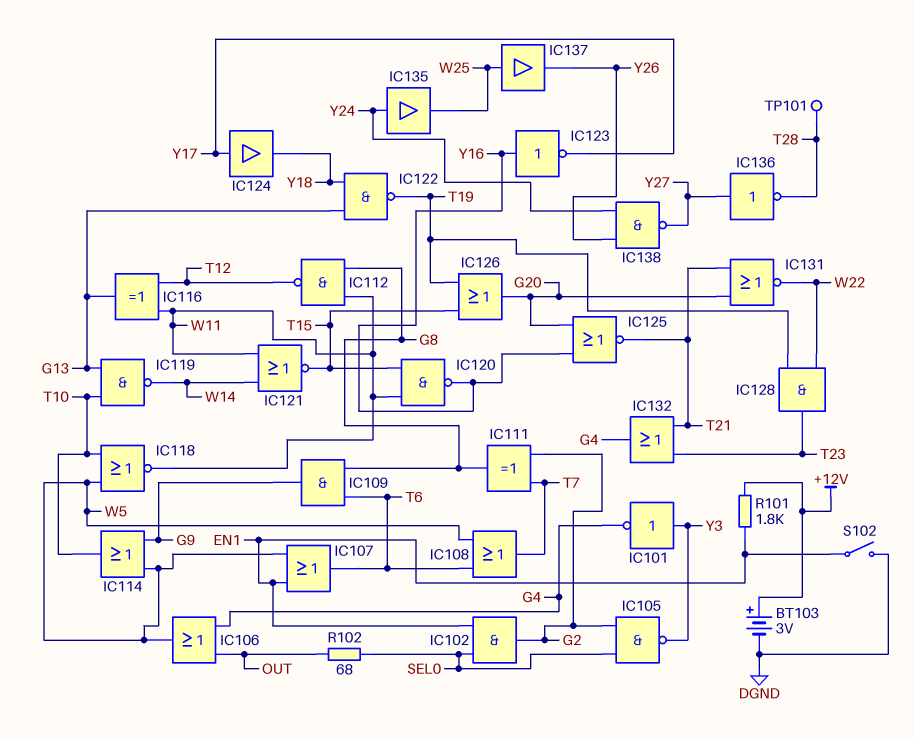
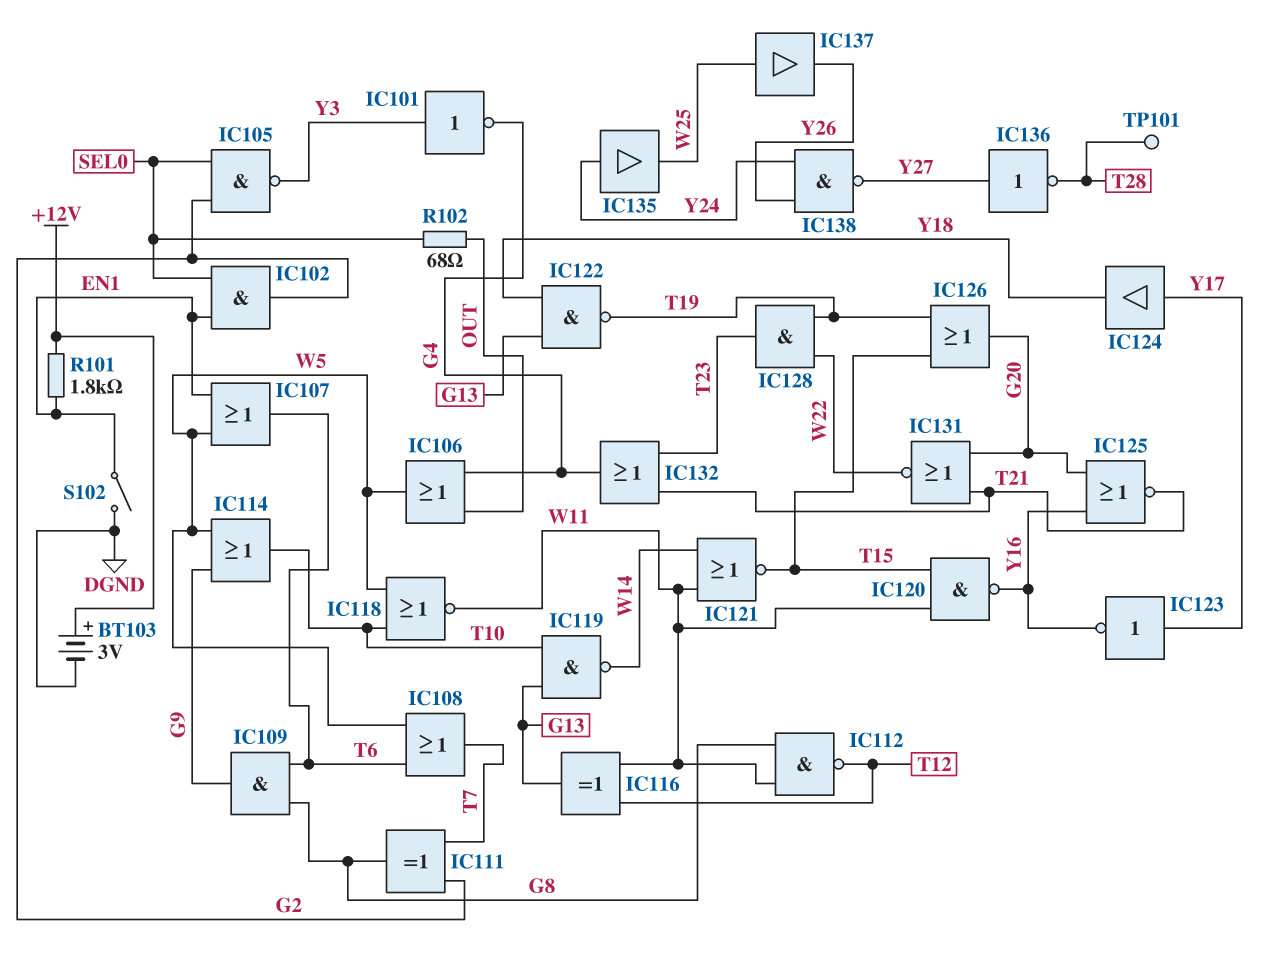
IC123: NOT (in Y16, out Y17) -> NOT (in Y17, out Y16)

